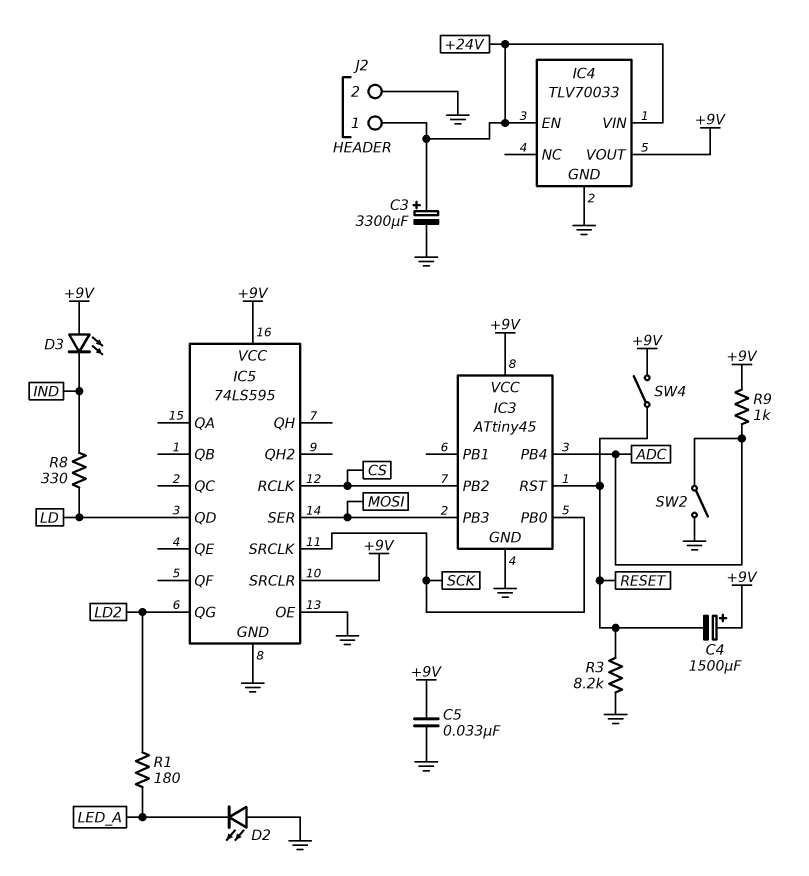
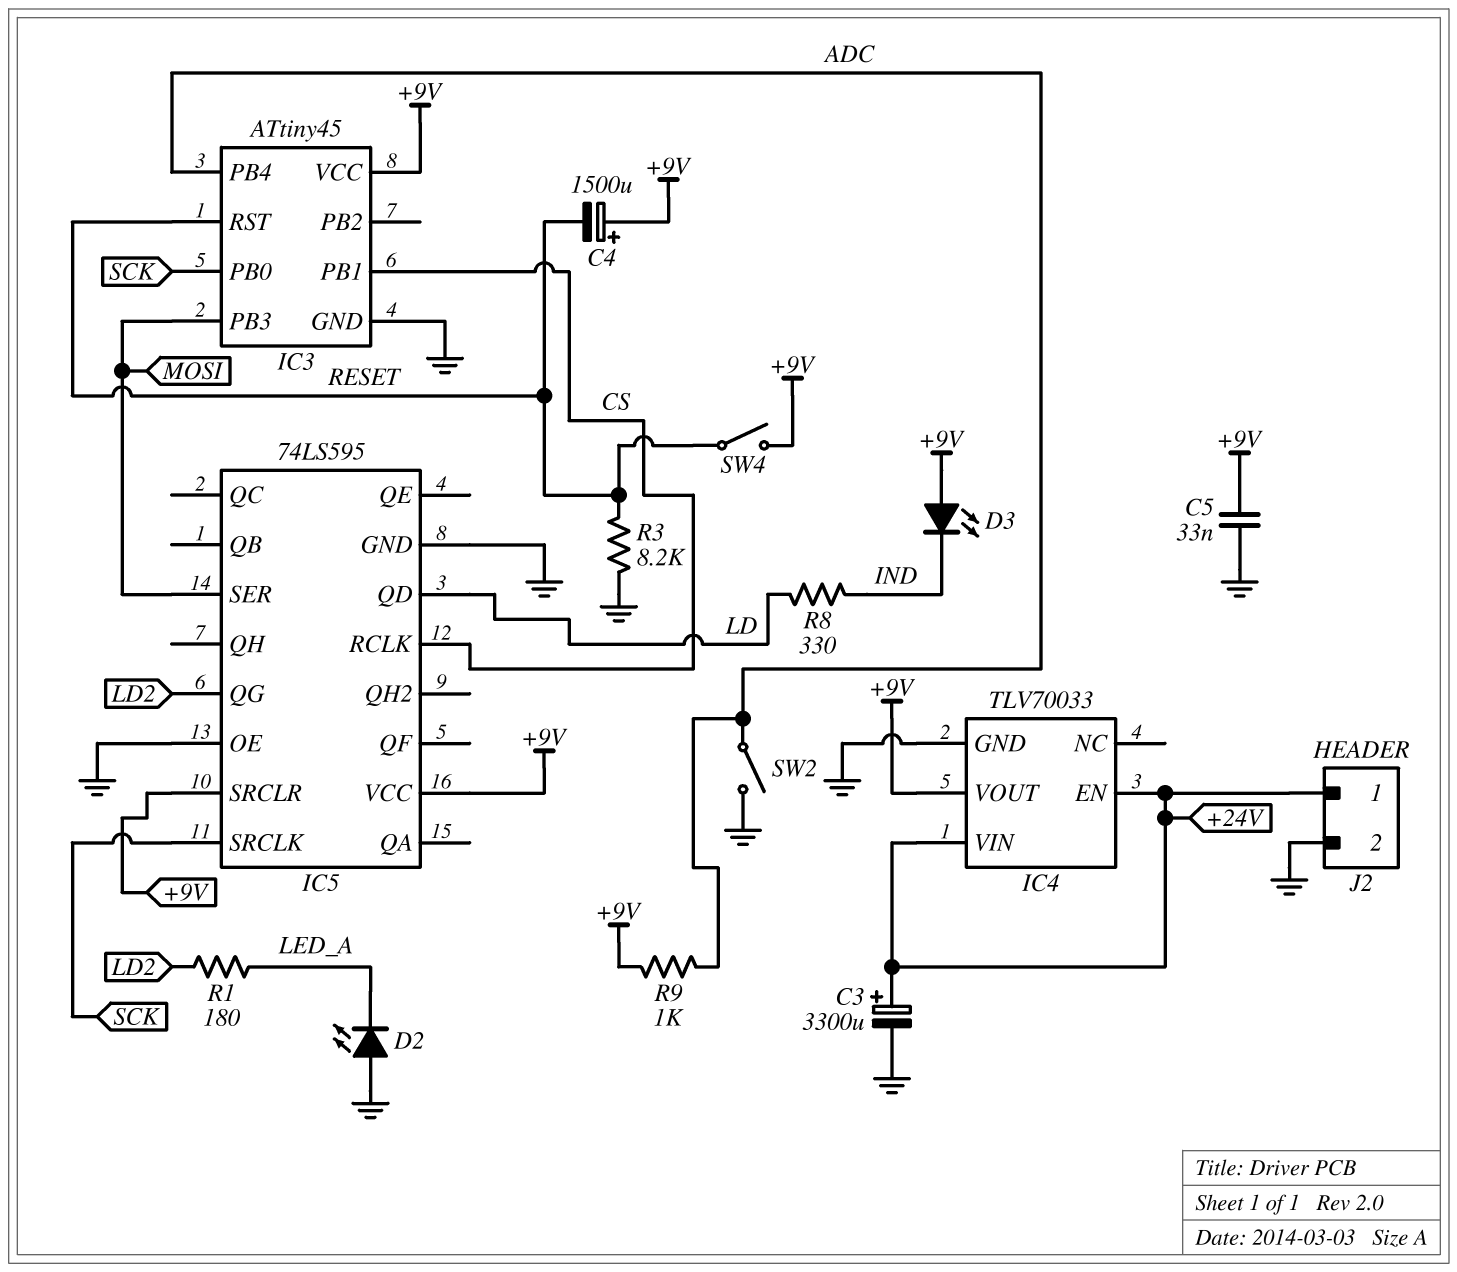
IC3 pin PB1: none -> CS
IC3 pin PB2: CS -> none

